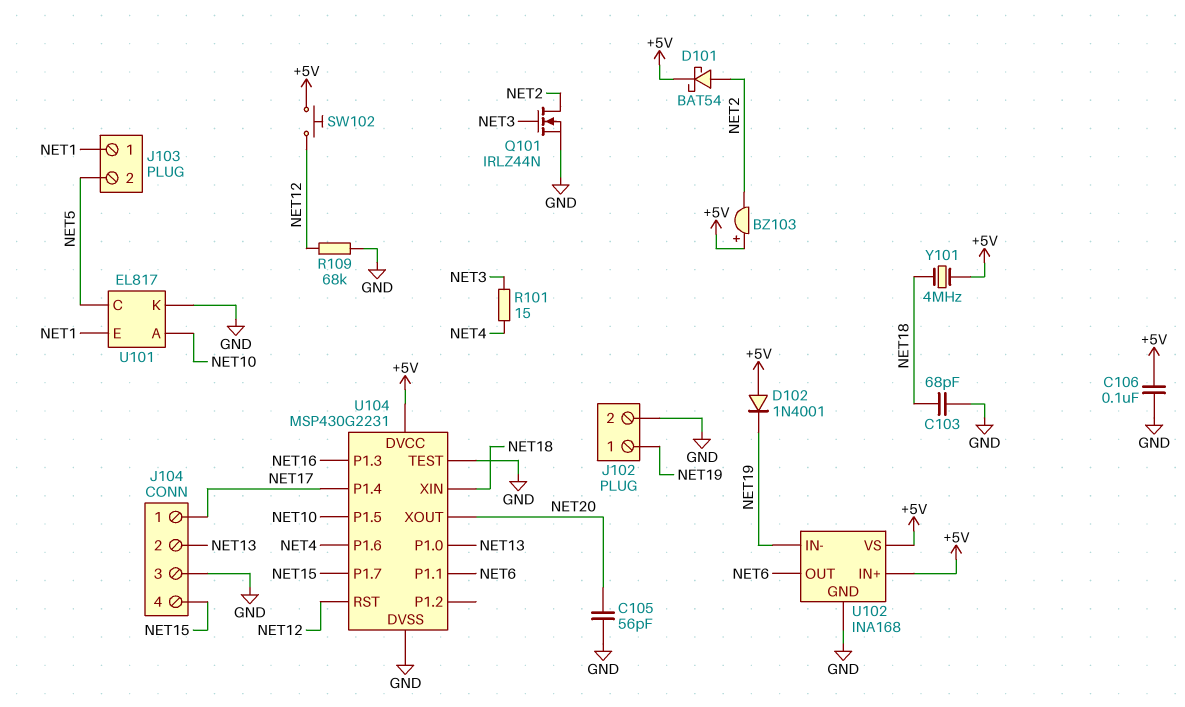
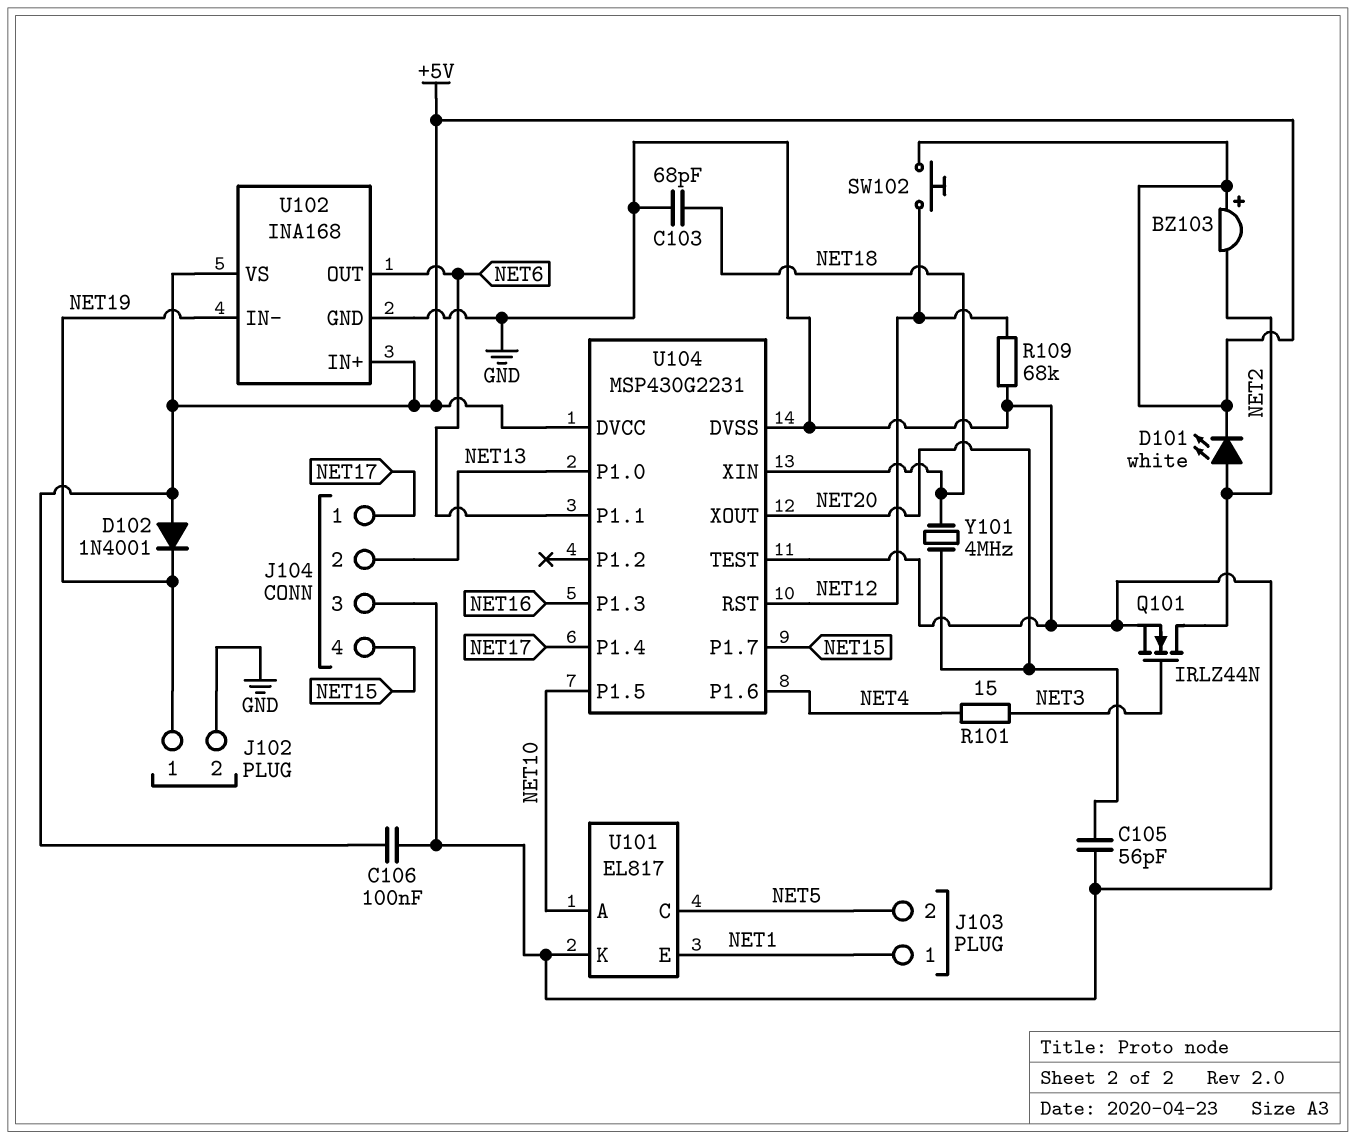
D101: schottky BAT54 (A NET2, K +5V) -> LED white (A NET2, K +5V)
Y101: 4MHz (+5V, NET18) -> 4MHz (NET18, NET20)

